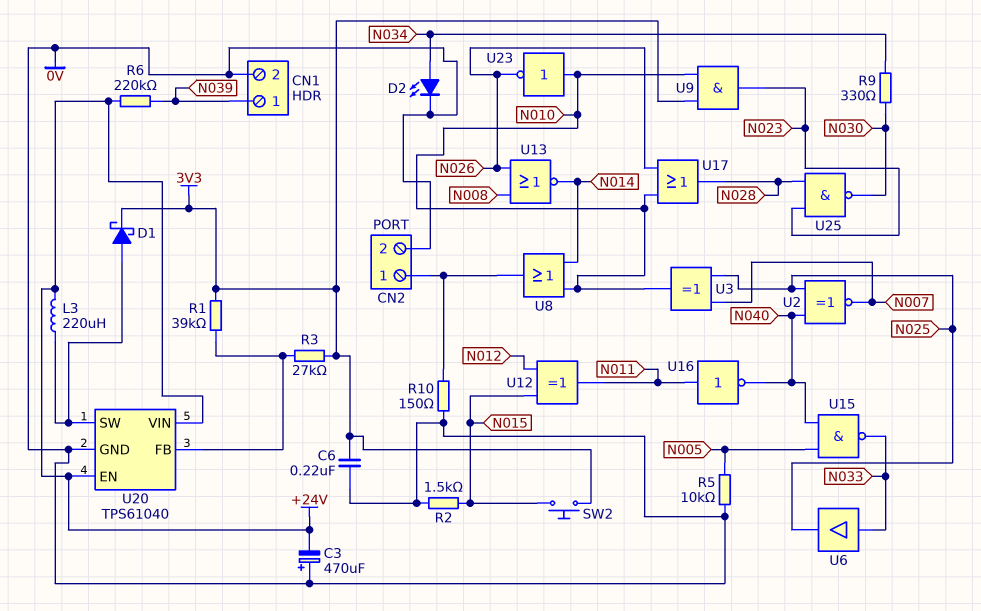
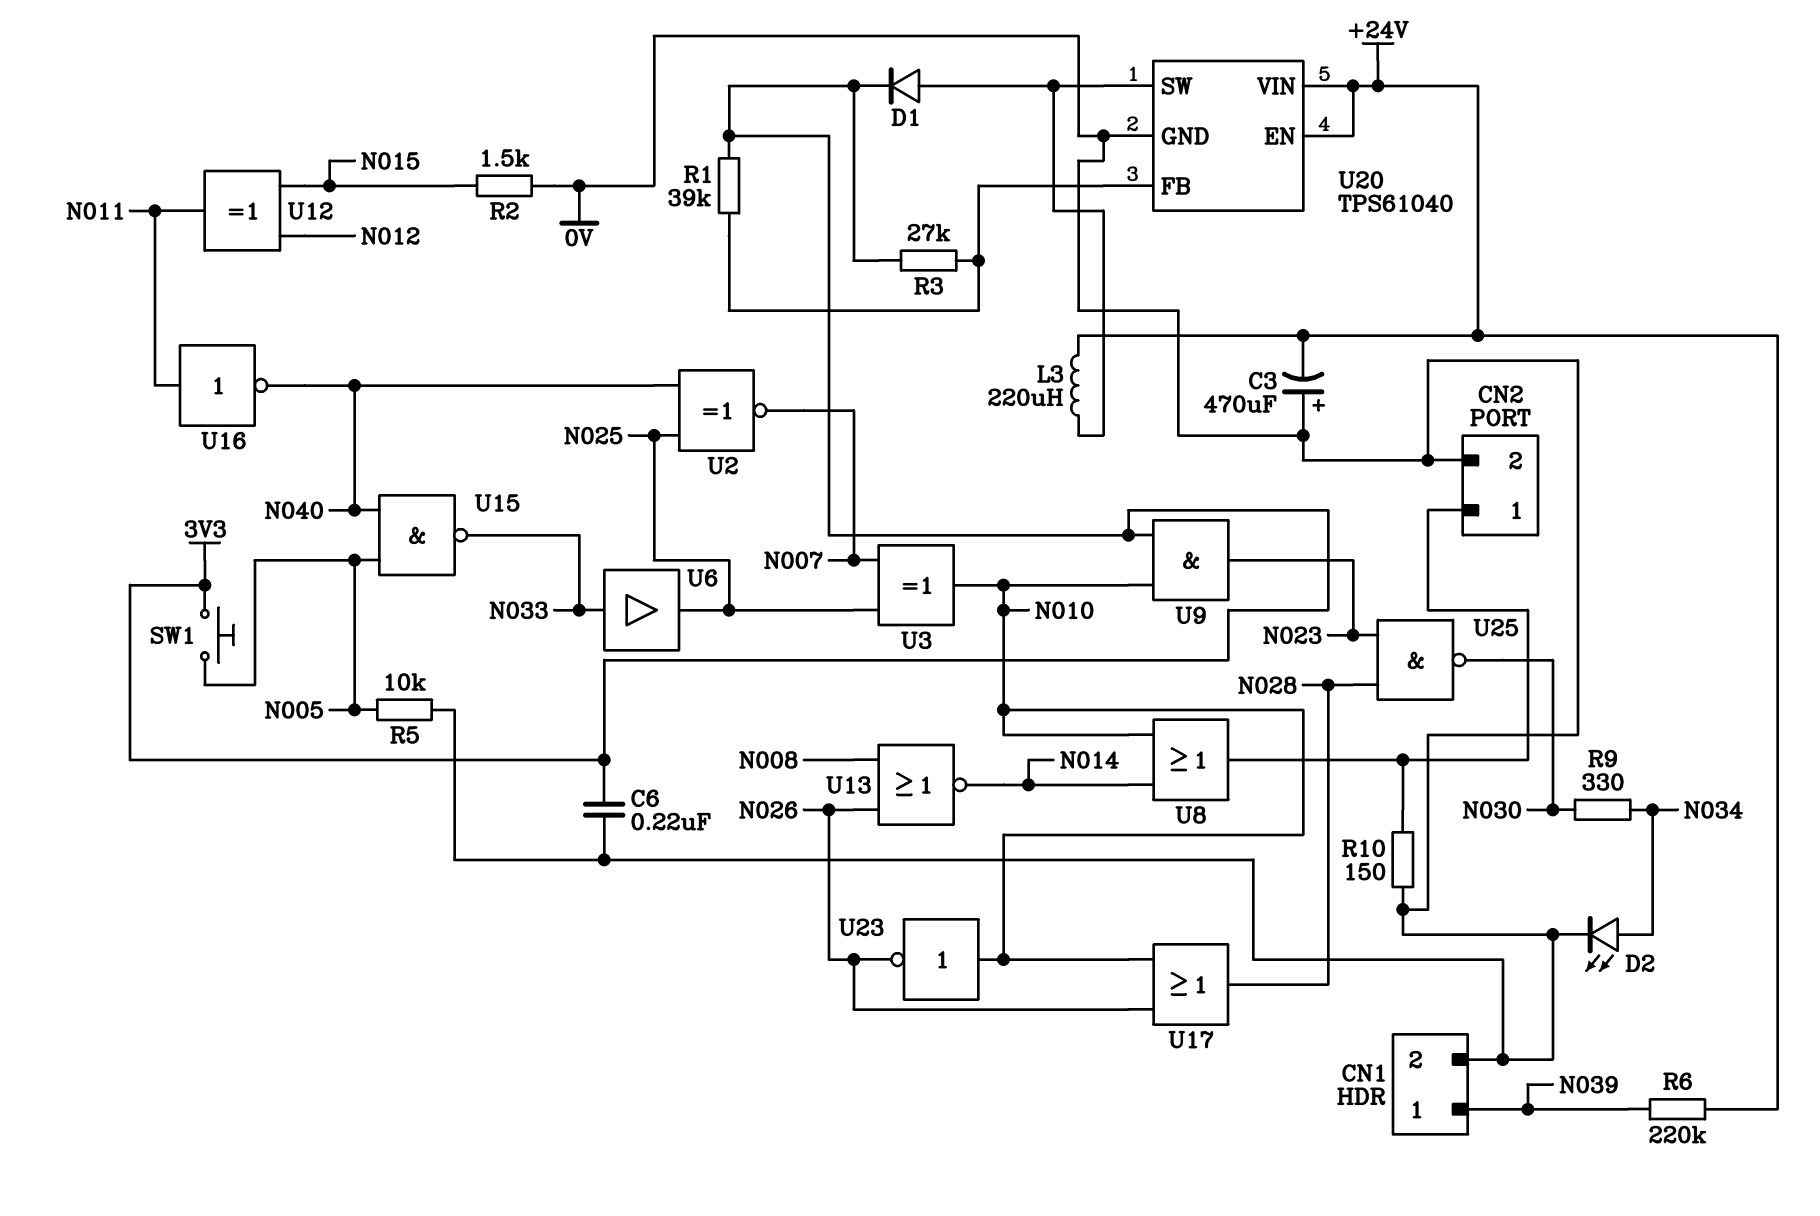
D1: schottky (A U20/SW, K 3V3) -> diode (A U20/SW, K 3V3)
SW1: none -> button (3V3, N005)
SW2: button (3V3, N015) -> none

